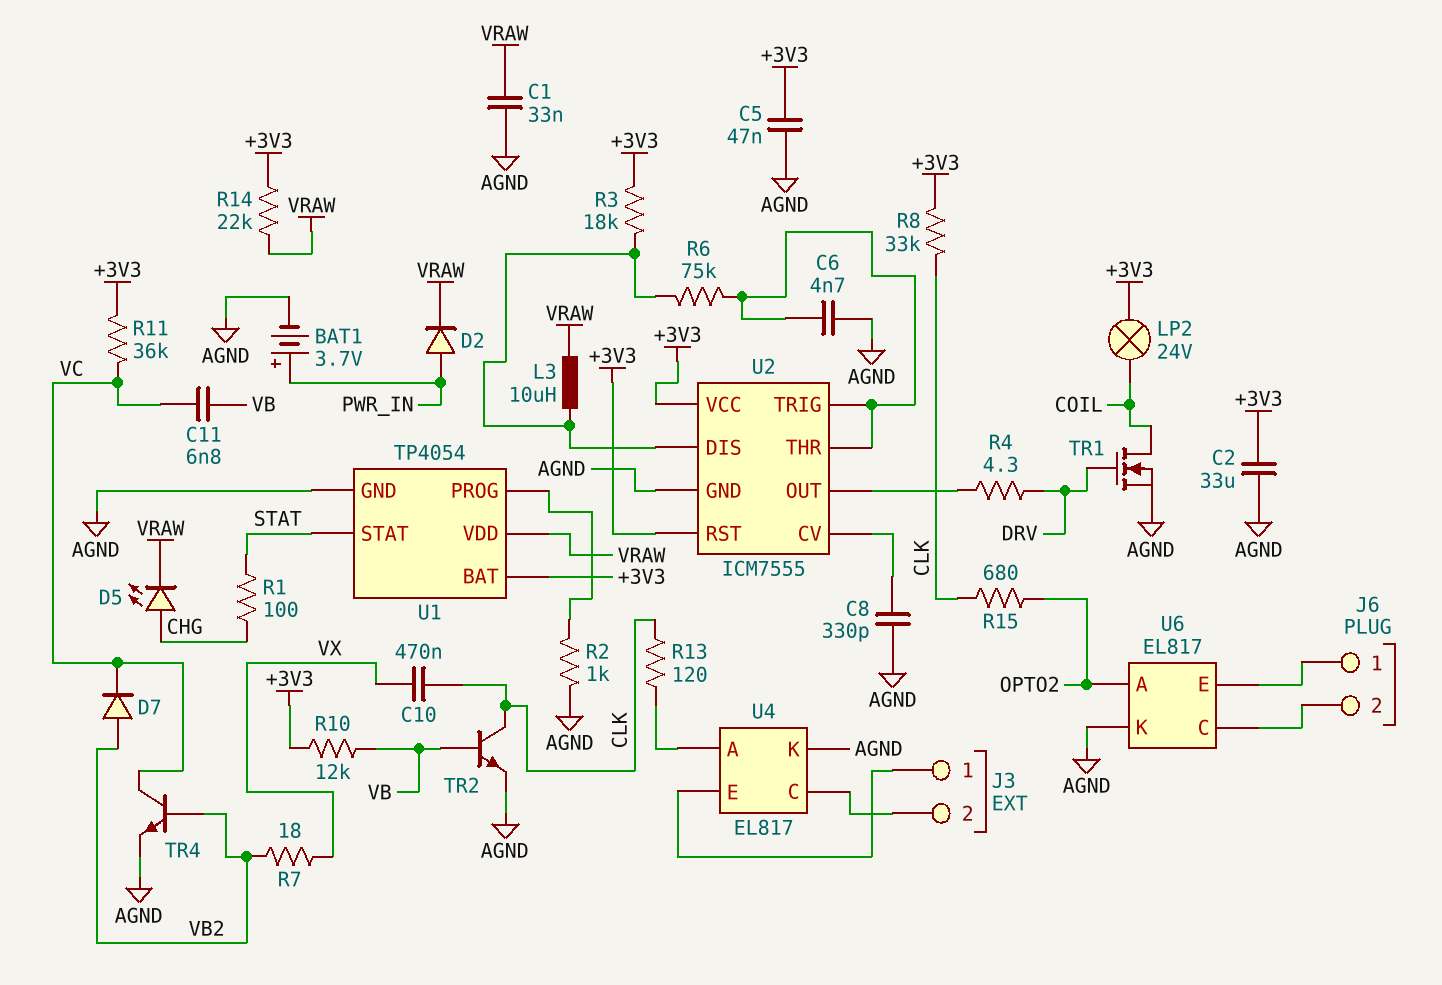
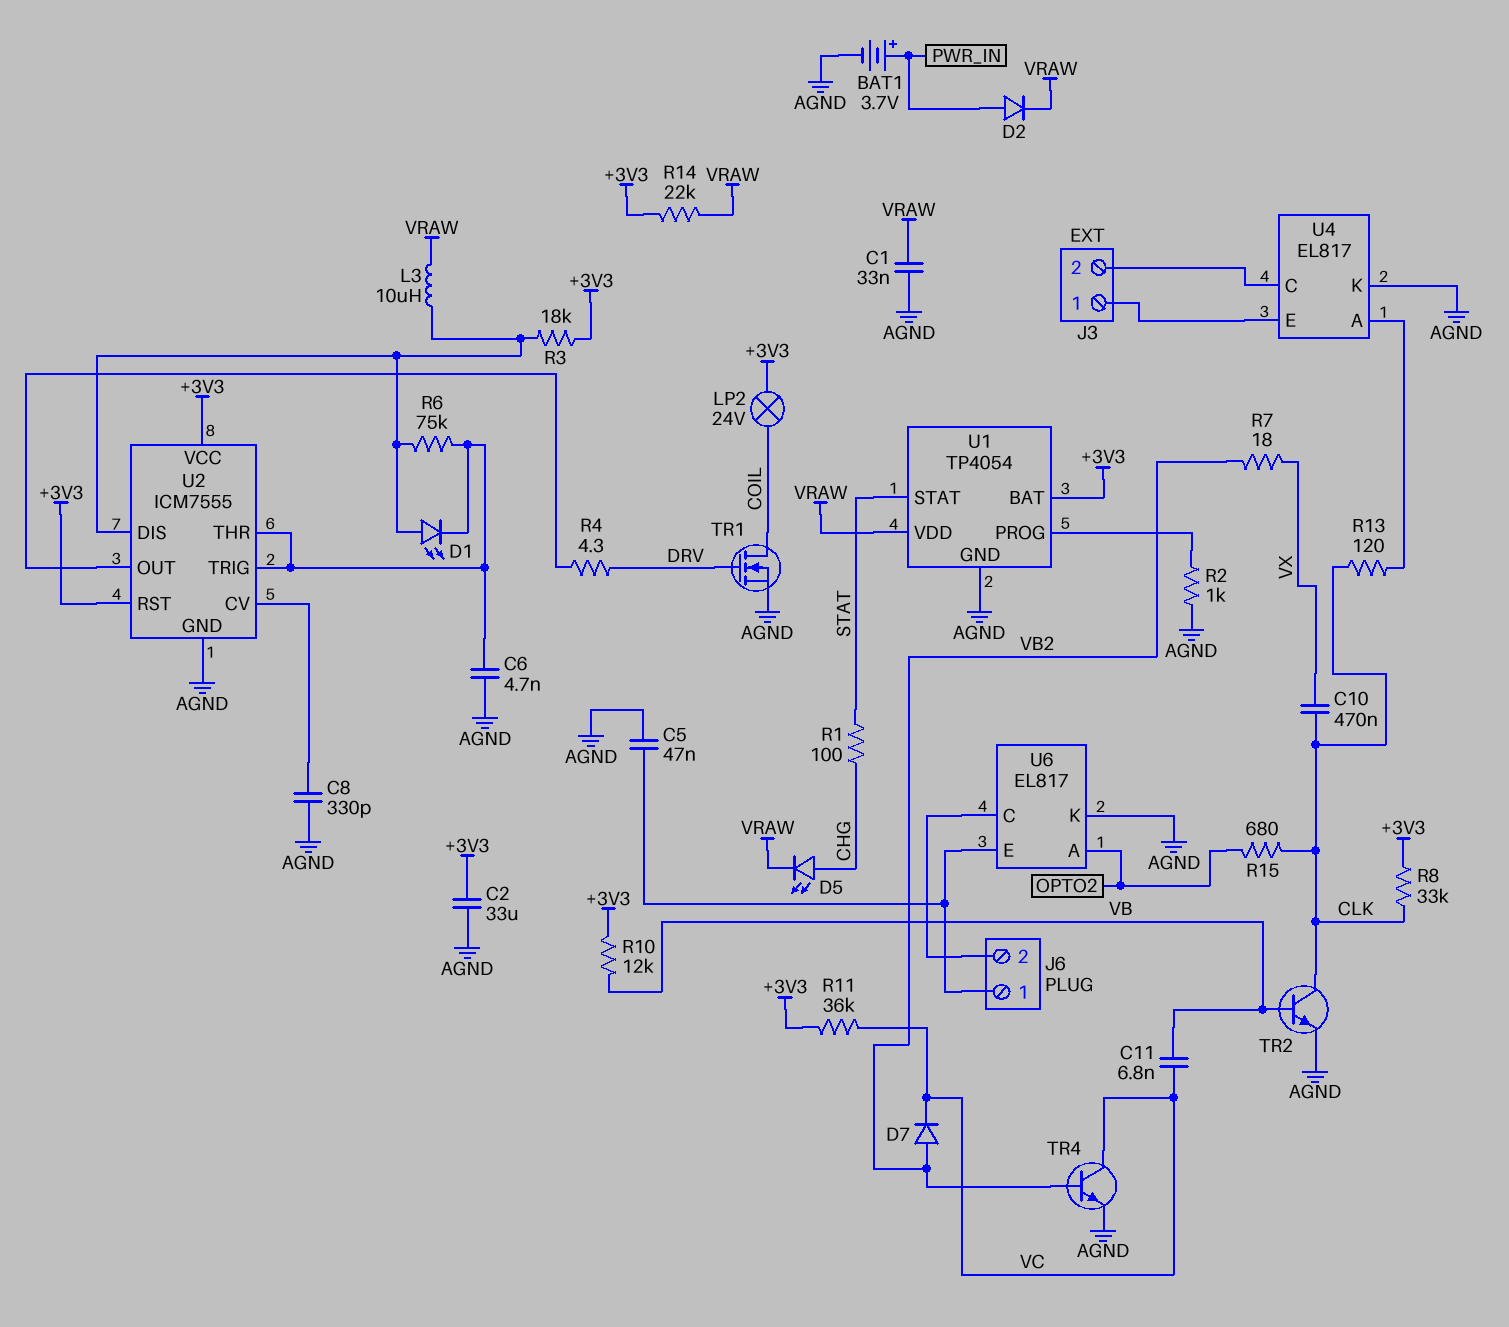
C5: 47nF (+3V3, AGND) -> 47nF (AGND, J6/1)
D1: none -> LED (A U2/DIS, K U2/THR)

